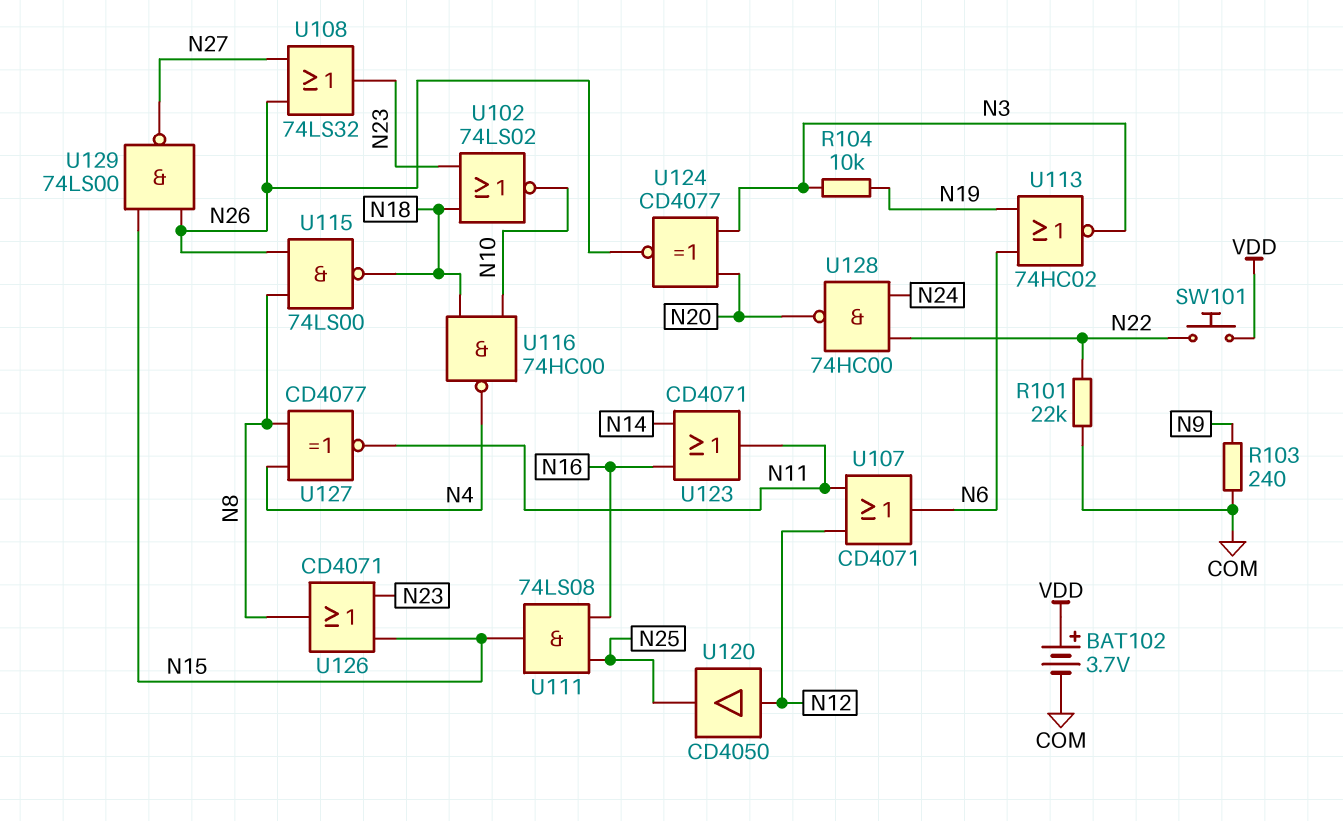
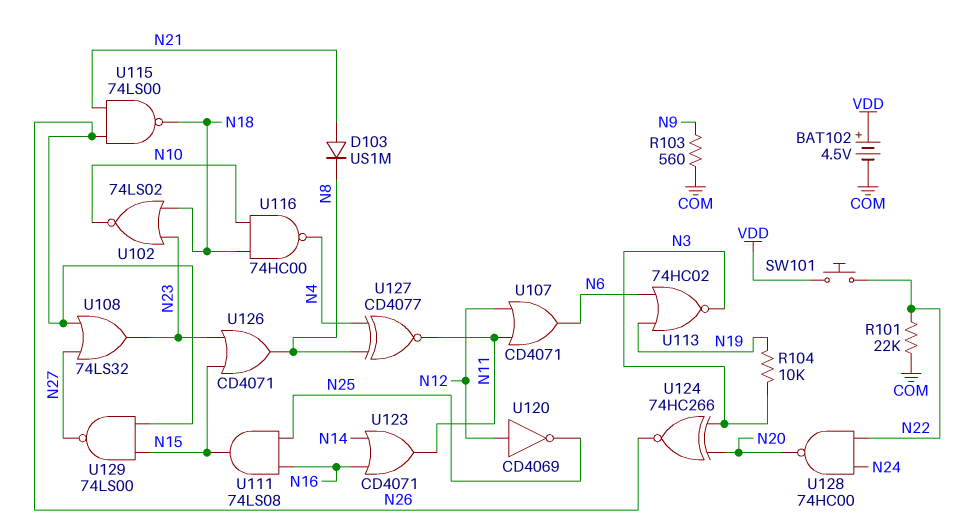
BAT102: 3.7V (plus VDD, minus COM) -> 4.5V (plus VDD, minus COM)
D103: none -> diode US1M (A N21, K N8)
R103: 240 (COM, N9) -> 560 (COM, N9)
U115: NAND 74LS00 (in N8, in N26, out N18) -> NAND 74LS00 (in N21, in N26, out N18)
U120: buffer CD4050 (in N12, out N25) -> NOT CD4069 (in N12, out N25)
U124: XNOR CD4077 (in N3, in N20, out N26) -> XNOR 74HC266 (in N3, in N20, out N26)

